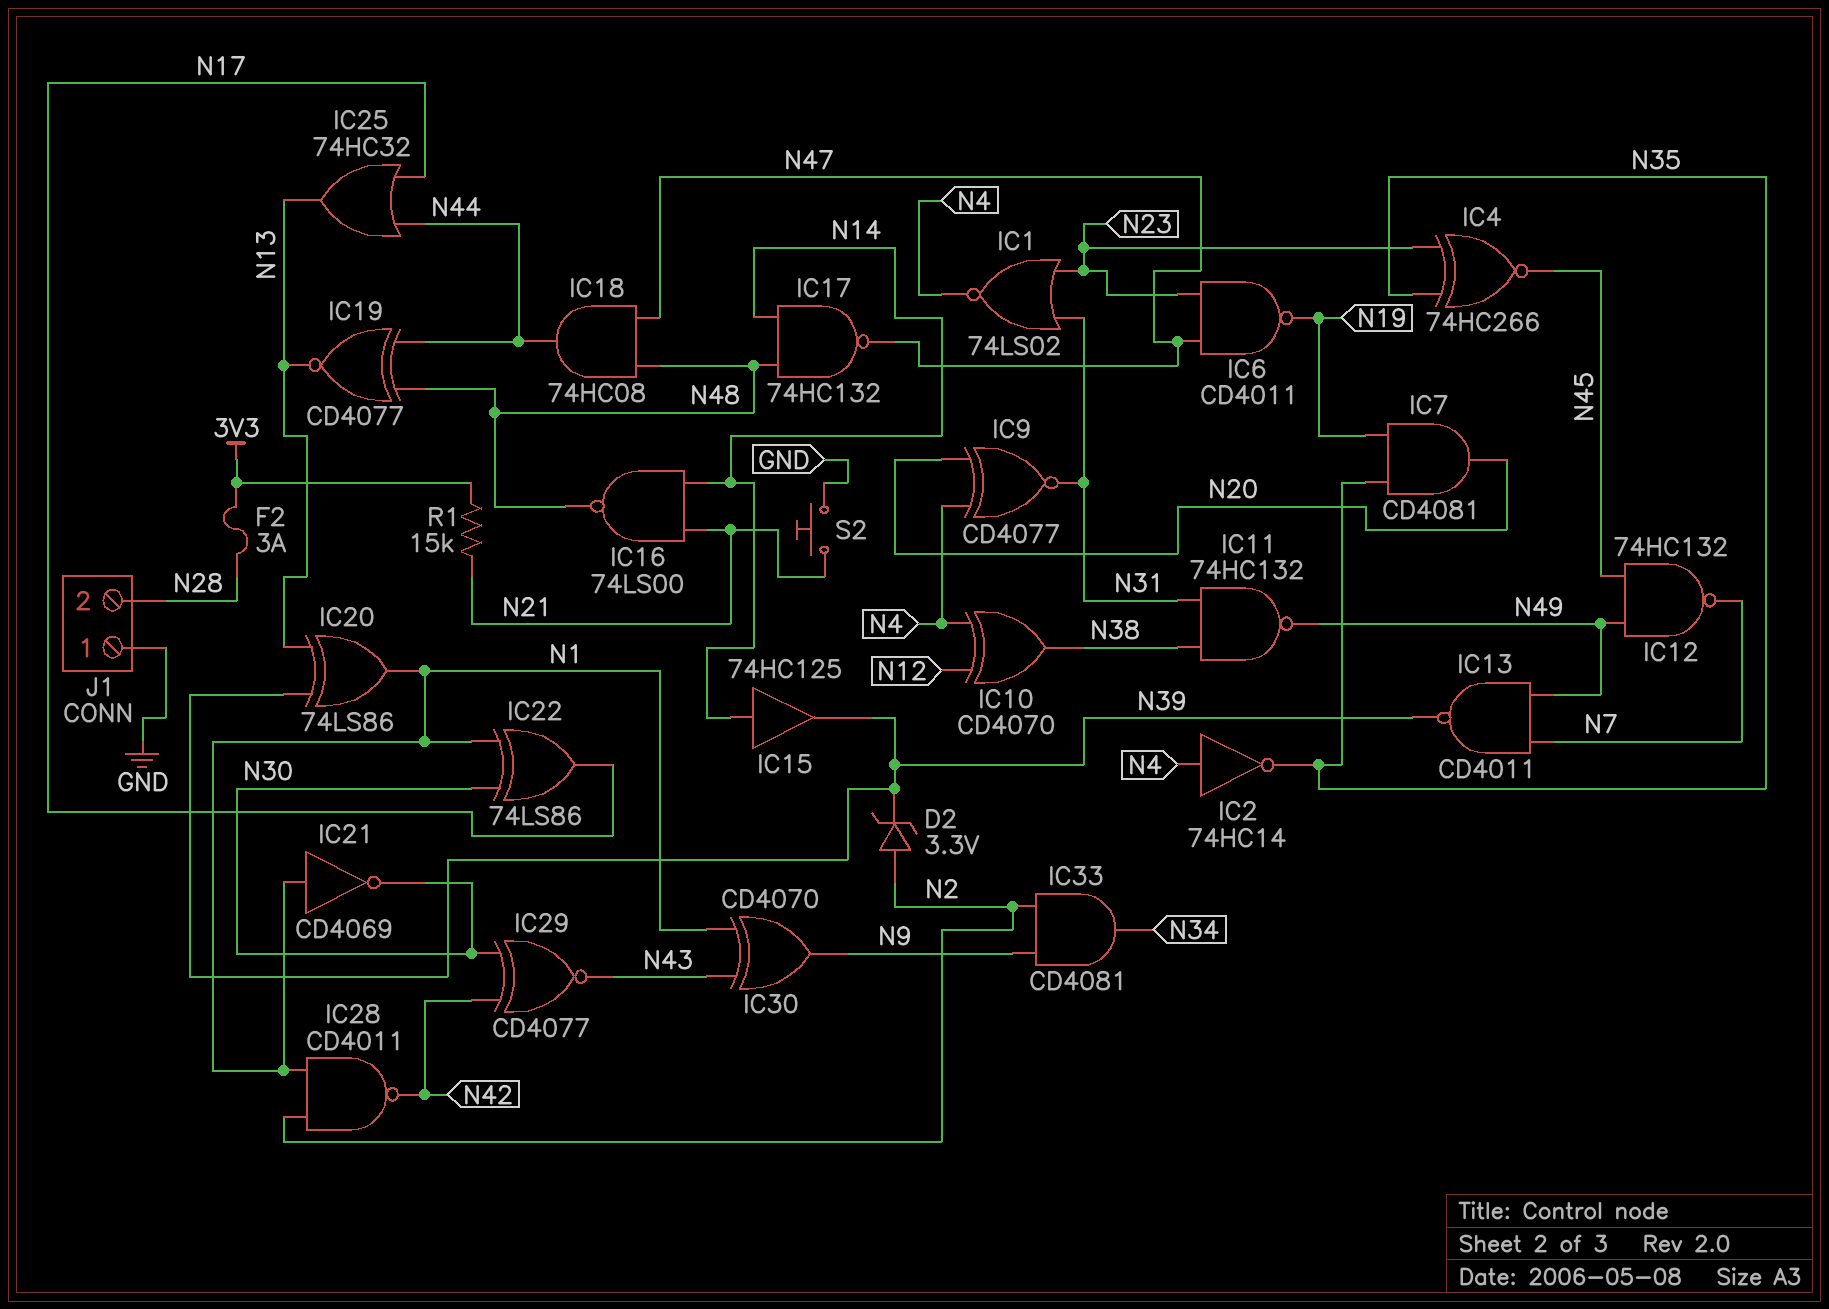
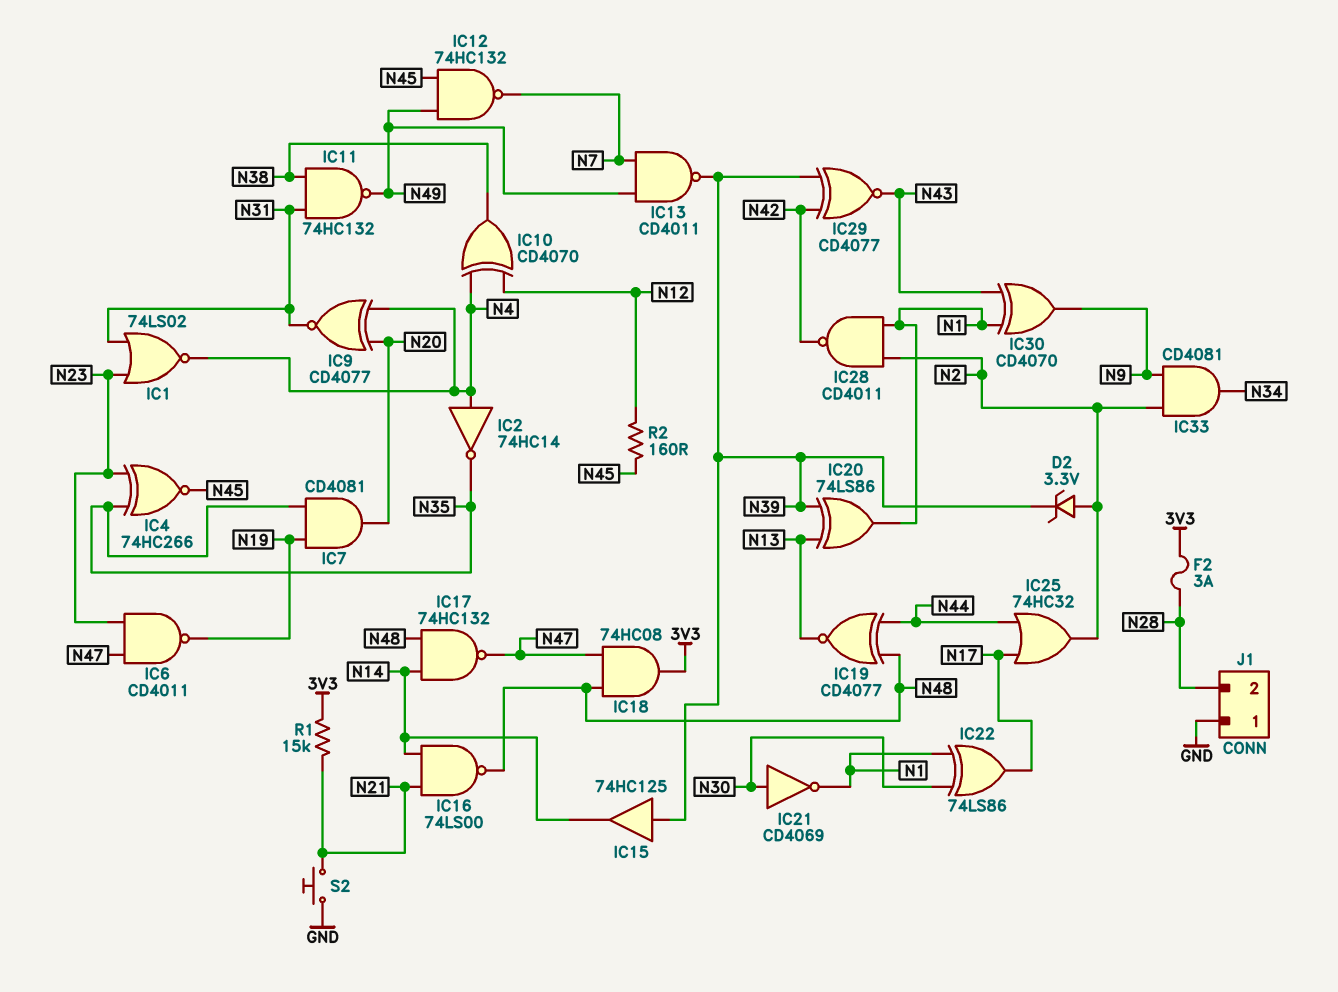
IC15: buffer 74HC125 (in N14, out N39) -> buffer 74HC125 (in N39, out N14)
IC18: AND 74HC08 (in N47, in N48, out N44) -> AND 74HC08 (in N47, in N48, out 3V3)
IC21: NOT CD4069 (in N1, out N30) -> NOT CD4069 (in N30, out N1)
IC25: OR 74HC32 (in N17, in N44, out N13) -> OR 74HC32 (in N17, in N44, out N2)
IC29: XNOR CD4077 (in N30, in N42, out N43) -> XNOR CD4077 (in N39, in N42, out N43)
R2: none -> 160 (N12, N45)

